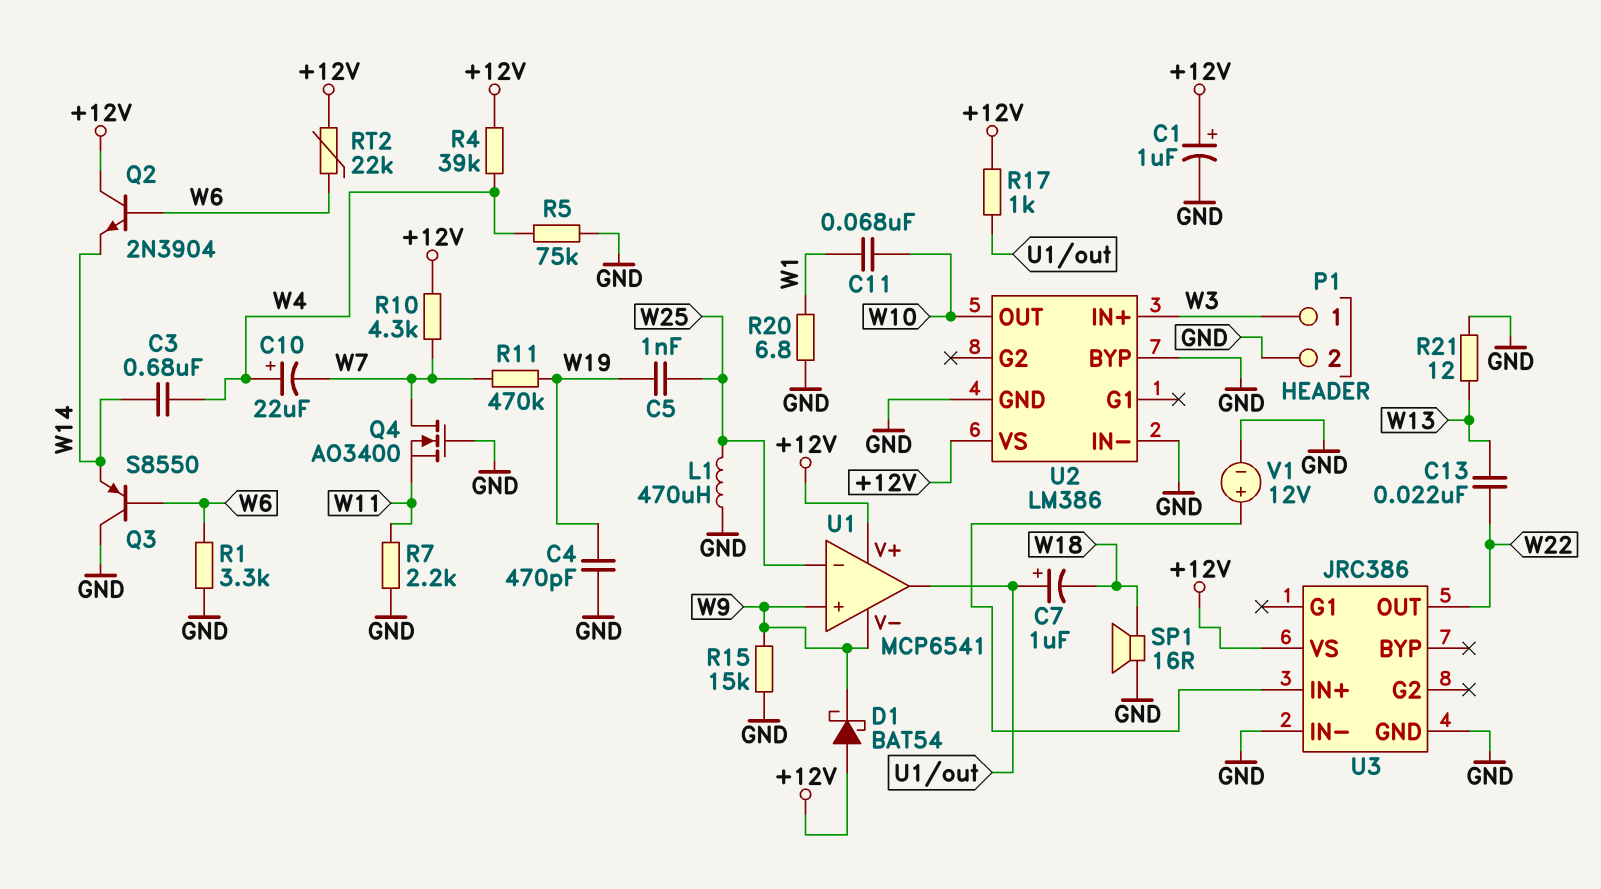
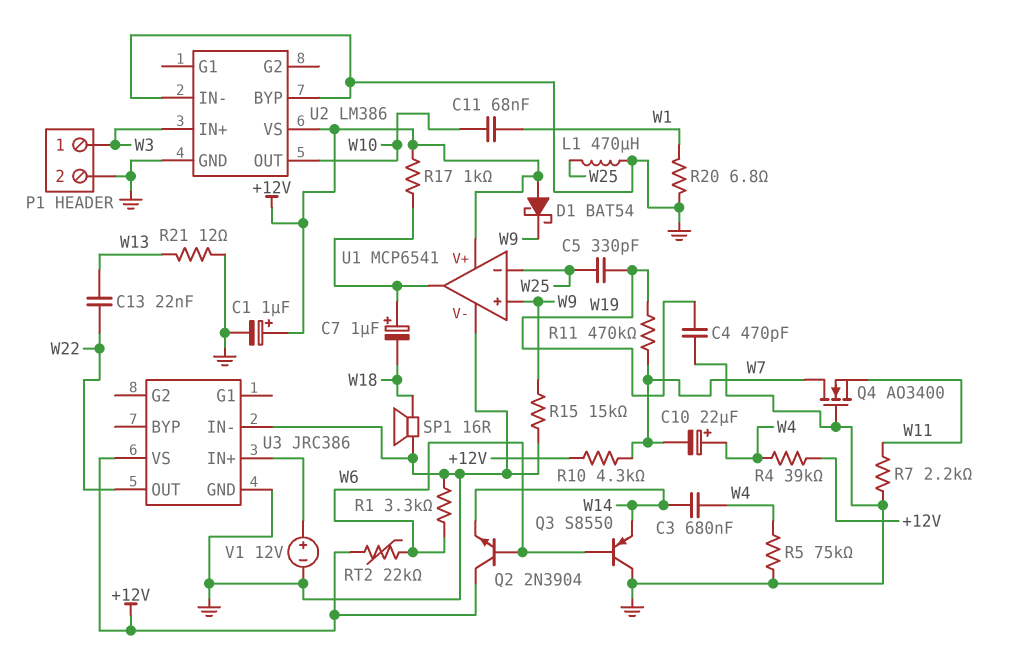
C5: 1nF (W19, W25) -> 330pF (W19, W25)
U1 pin V-: W9 -> GND

